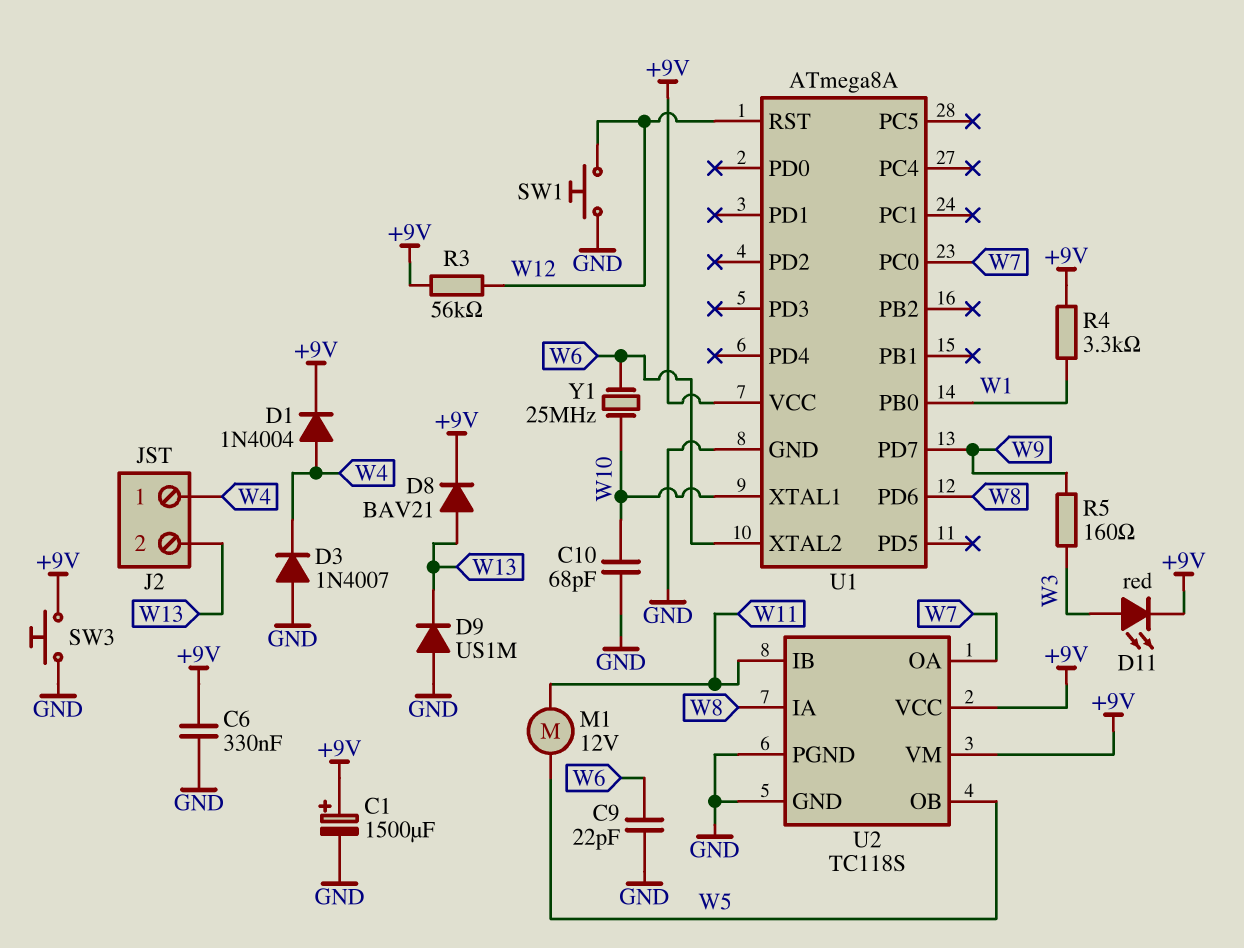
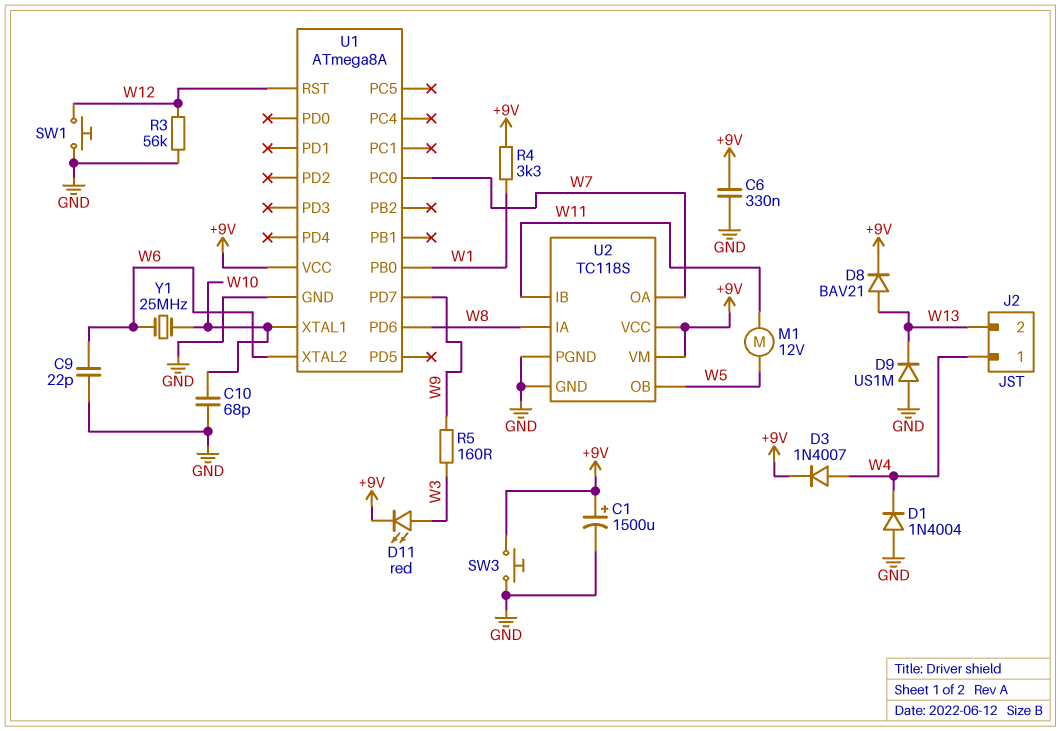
D1: diode 1N4004 (A W4, K +9V) -> diode 1N4004 (A GND, K W4)
D3: diode 1N4007 (A GND, K W4) -> diode 1N4007 (A W4, K +9V)
R3: 56k (+9V, W12) -> 56k (GND, W12)

